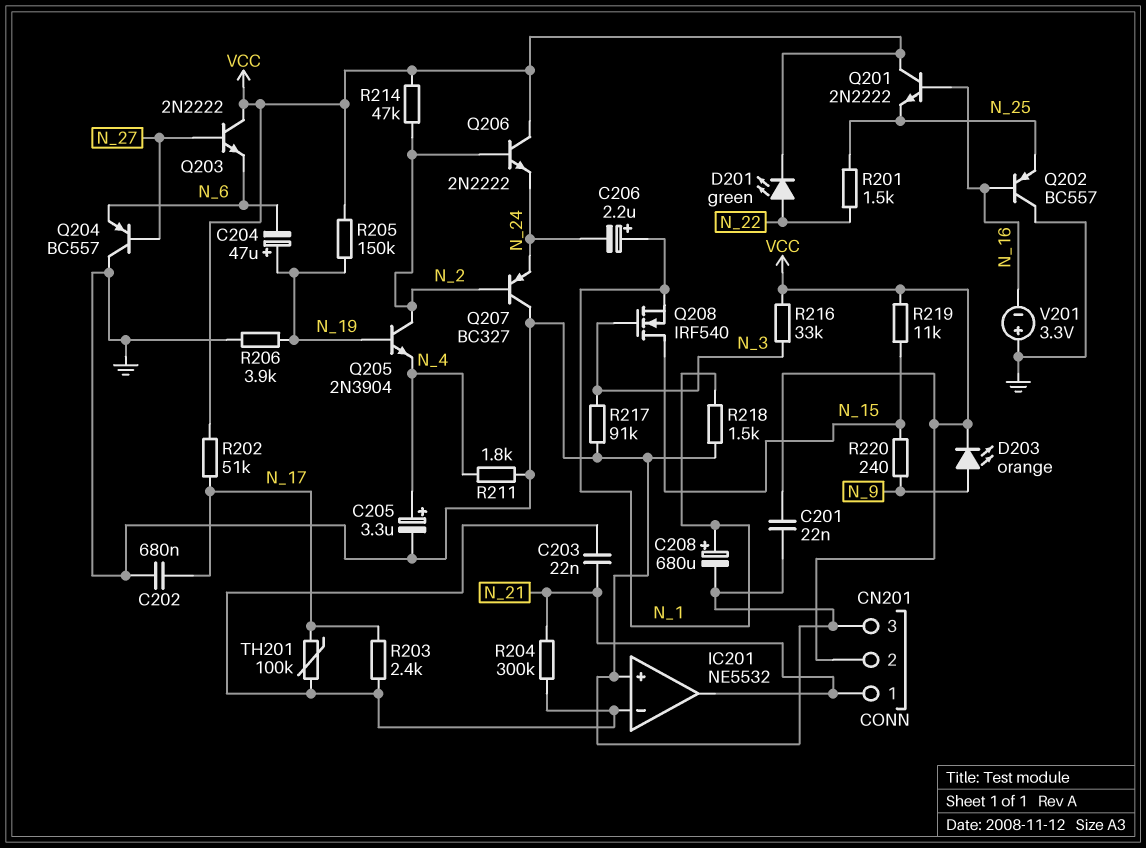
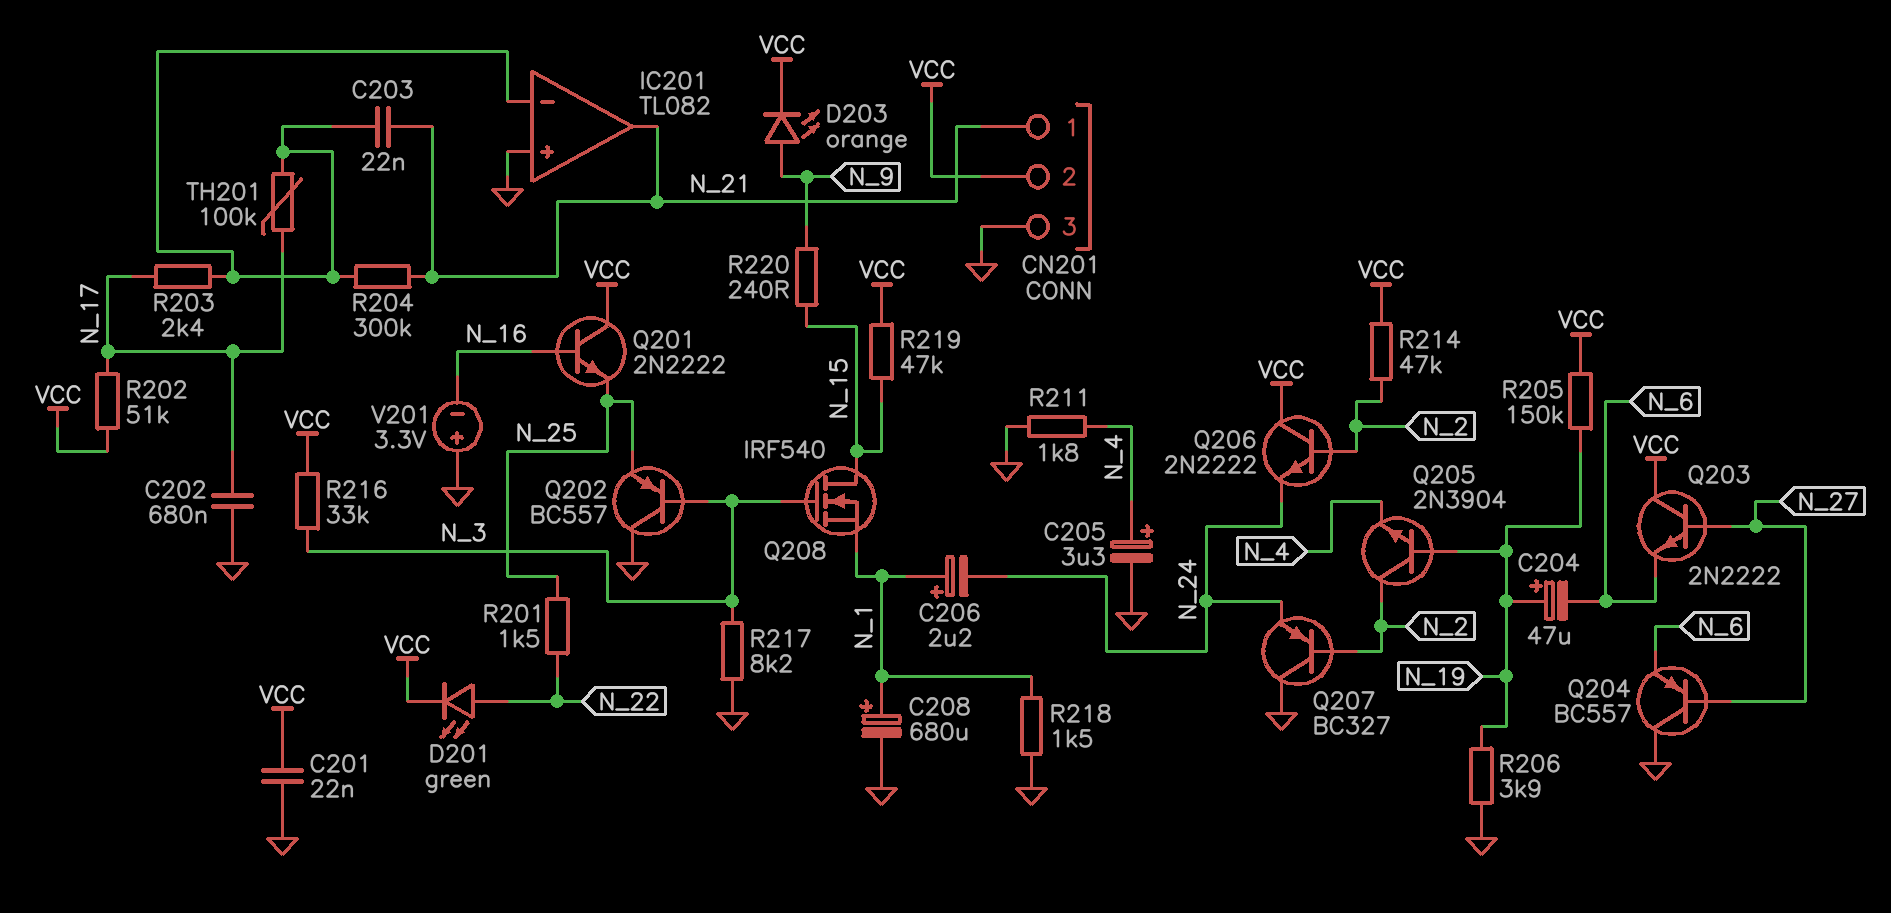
IC201: NE5532 -> TL082
Q202: PNP BC557 (B N_16, C GND, E N_25) -> PNP BC557 (B N_3, C GND, E N_25)
R217: 91k (GND, N_3) -> 8.2k (GND, N_3)
R219: 11k (N_15, VCC) -> 47k (N_15, VCC)

